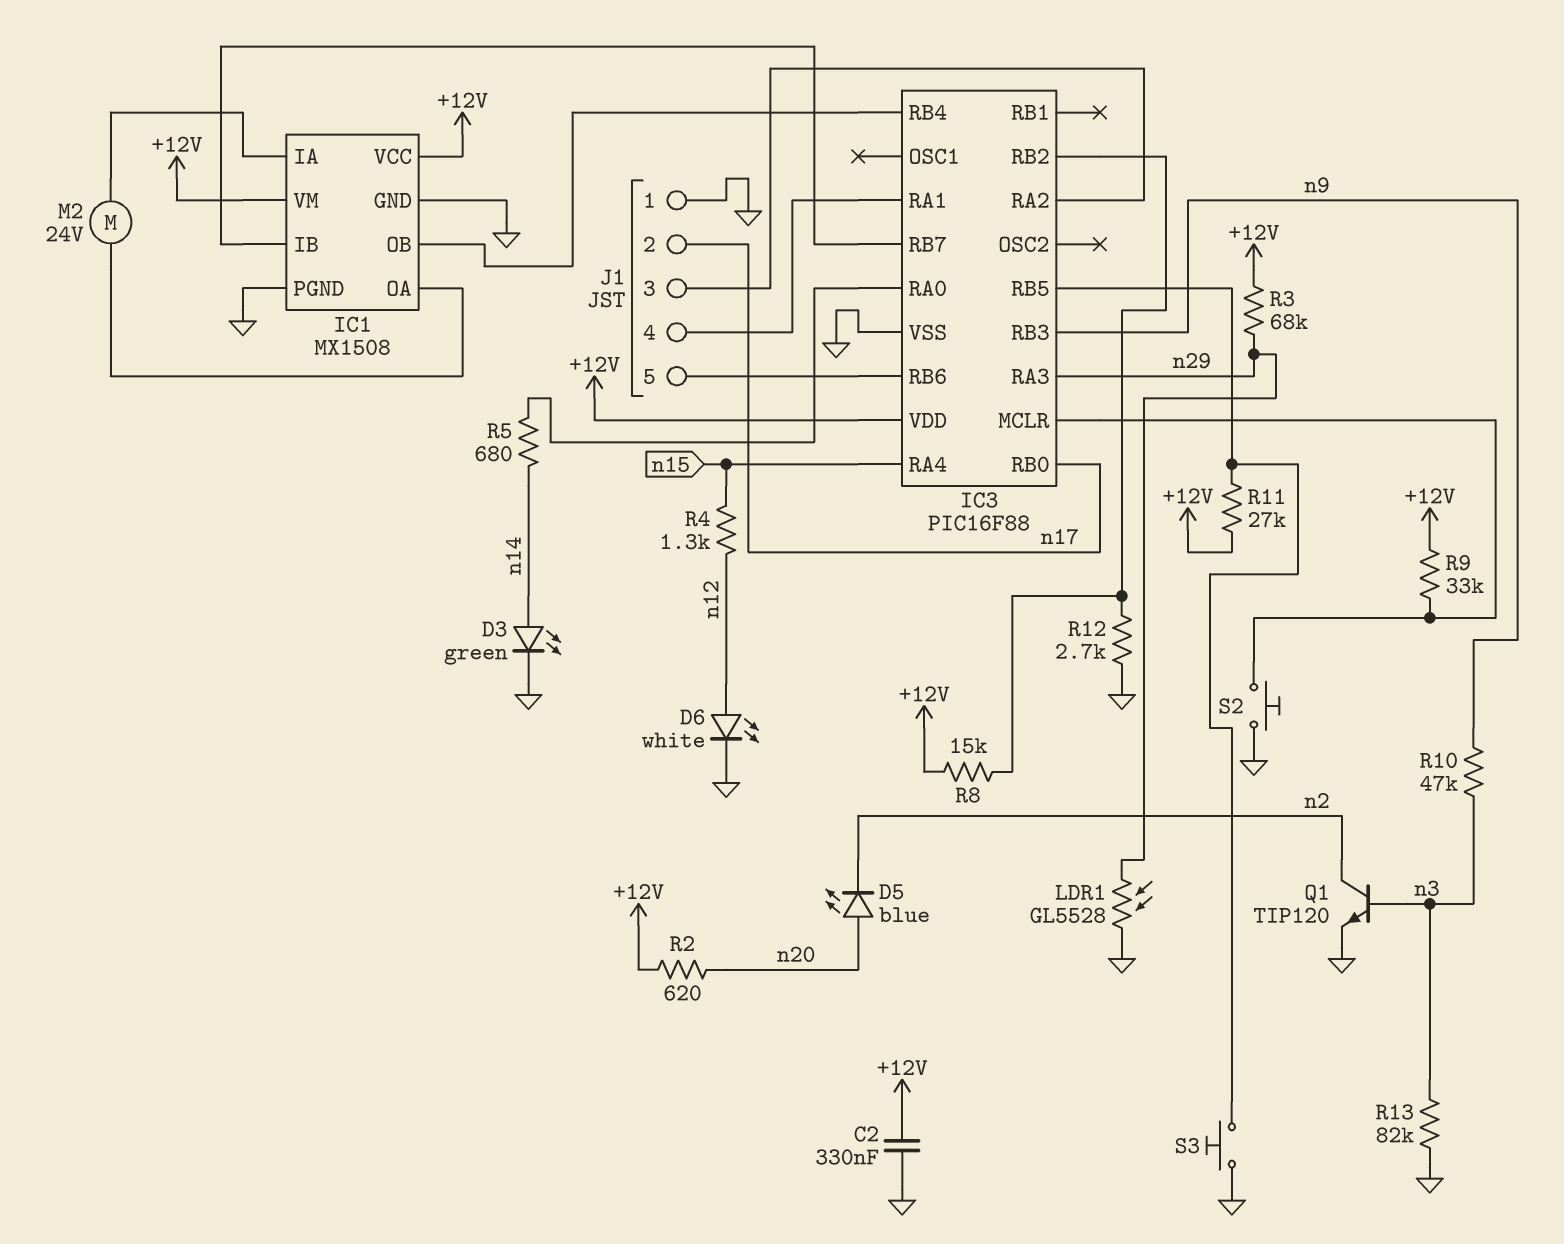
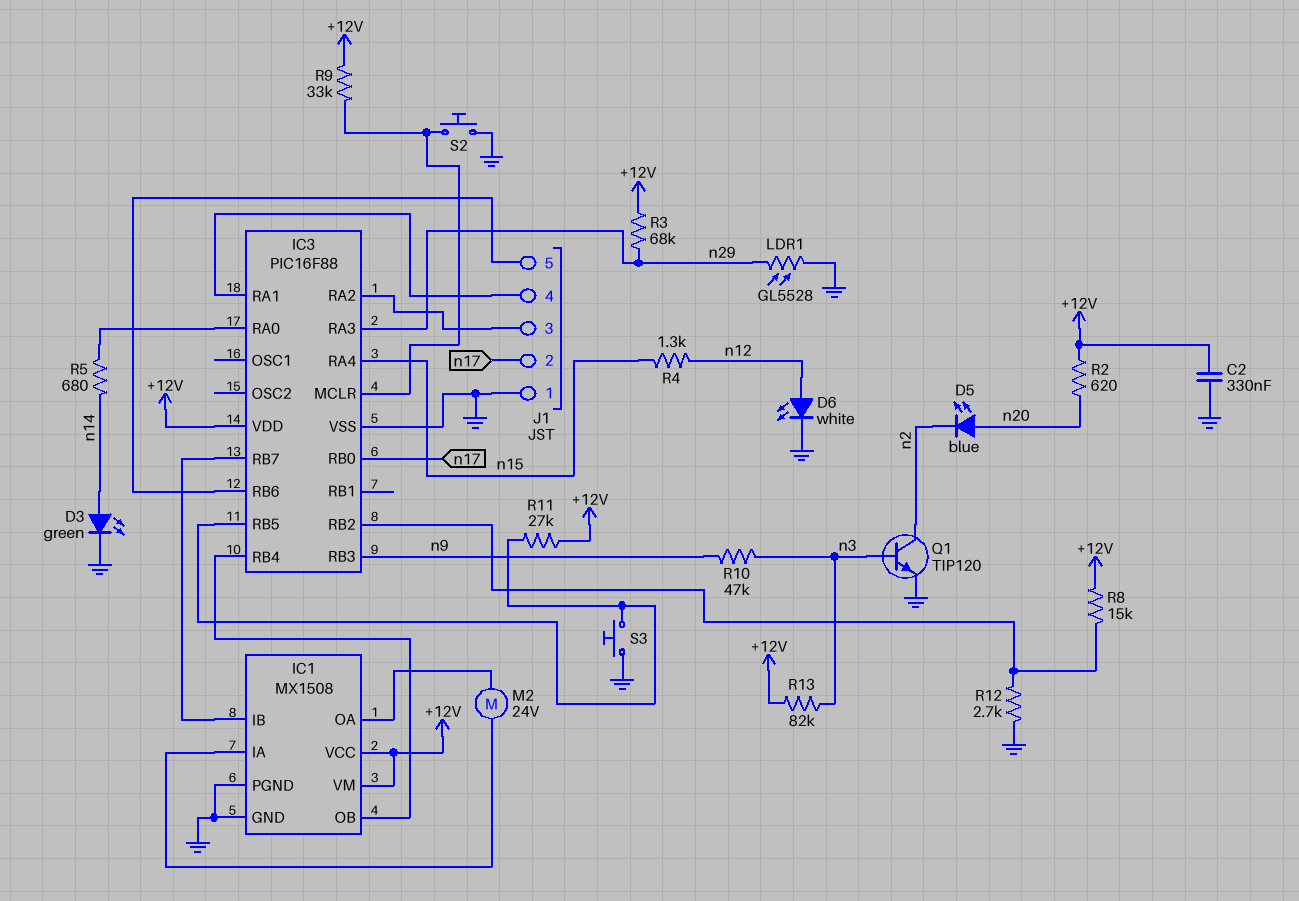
R13: 82k (GND, n3) -> 82k (+12V, n3)

